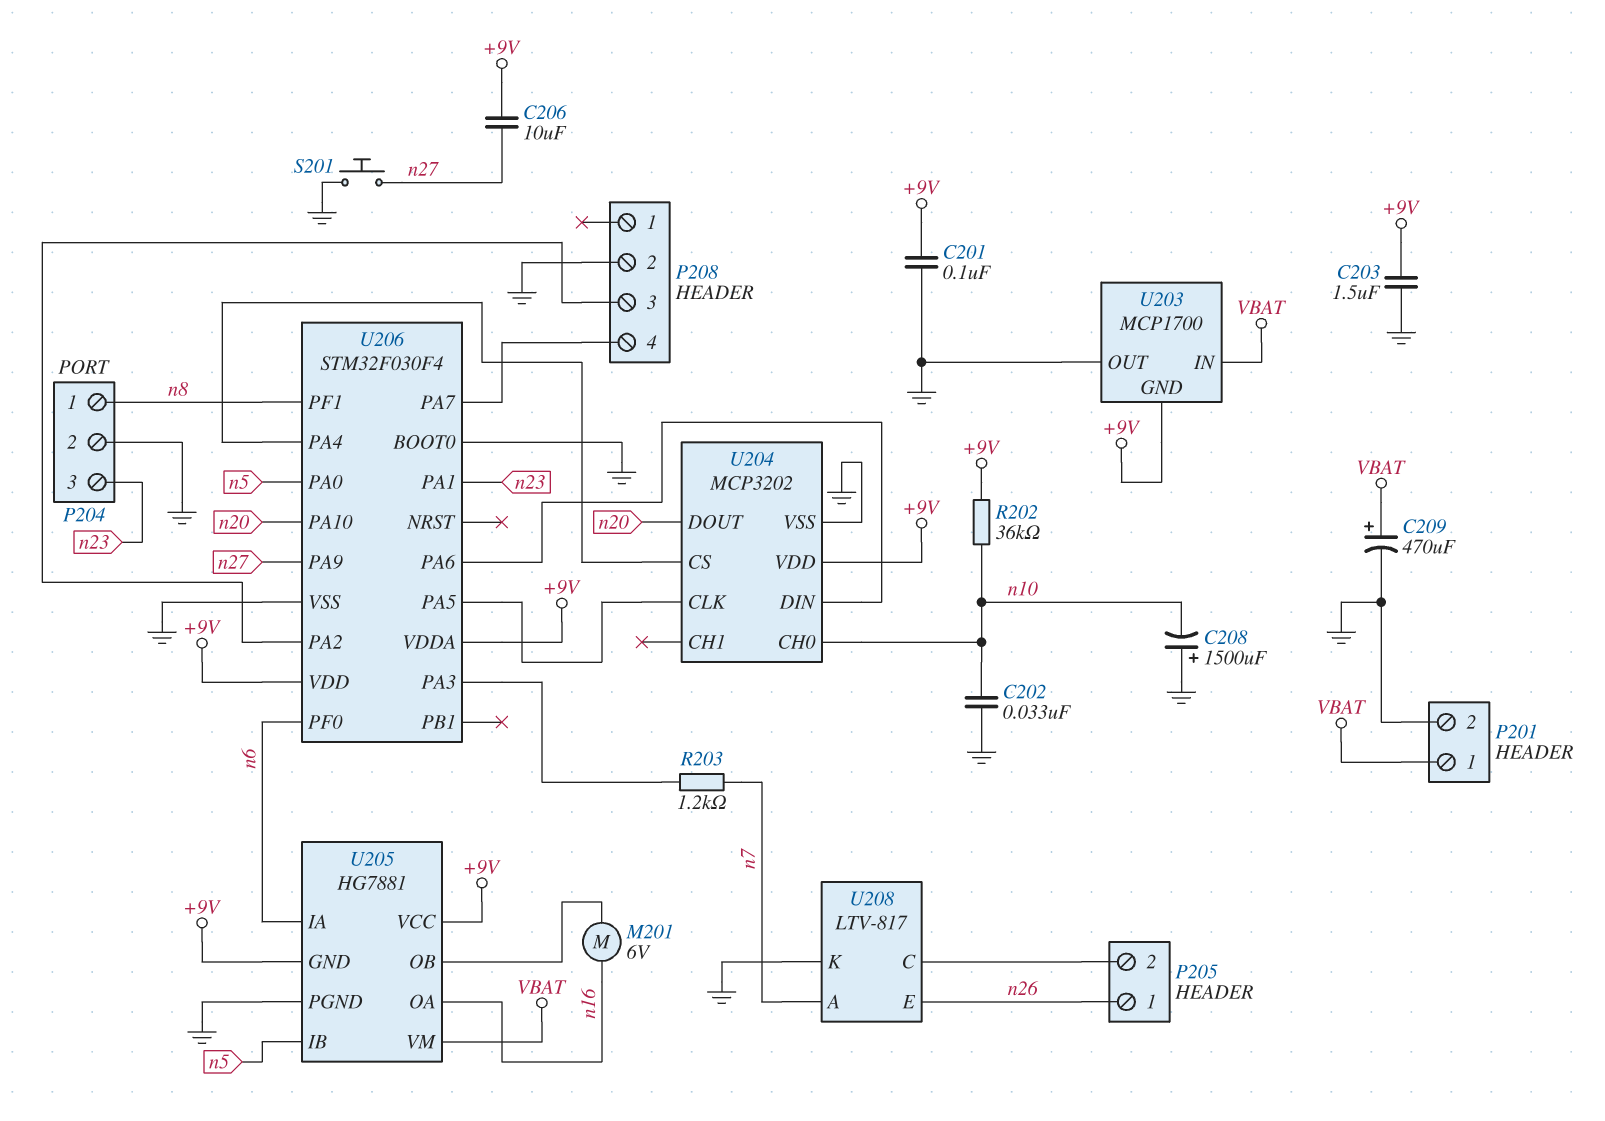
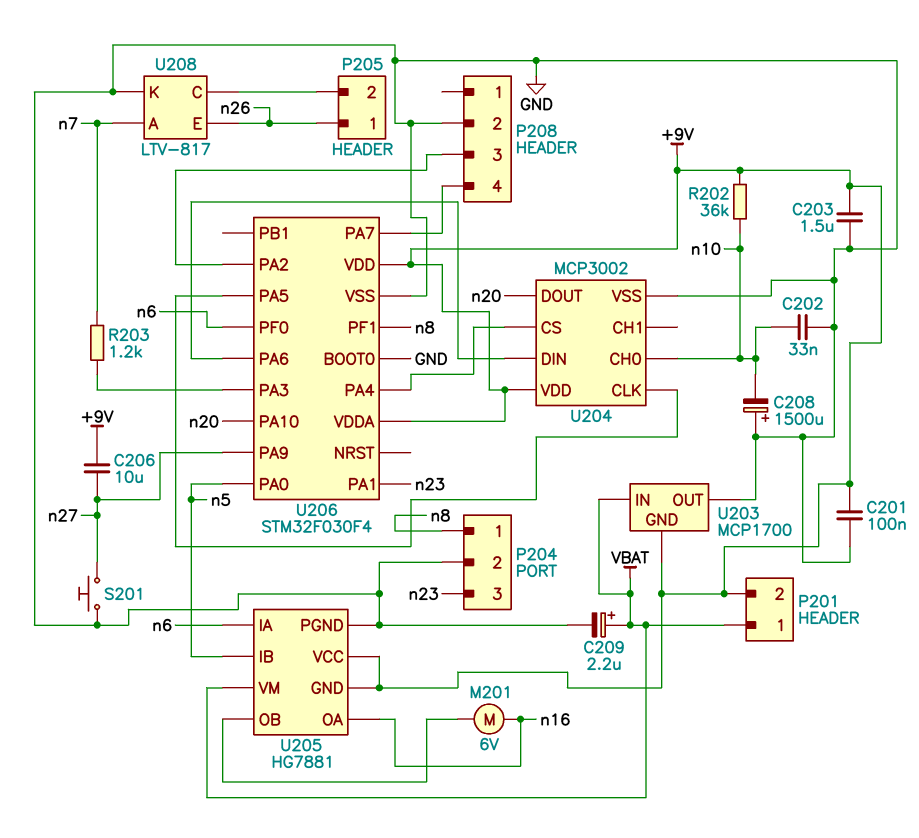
C209: 470uF (plus VBAT, minus GND) -> 2.2uF (plus VBAT, minus GND)
P201 pin 2: GND -> +9V
U204: MCP3202 -> MCP3002

